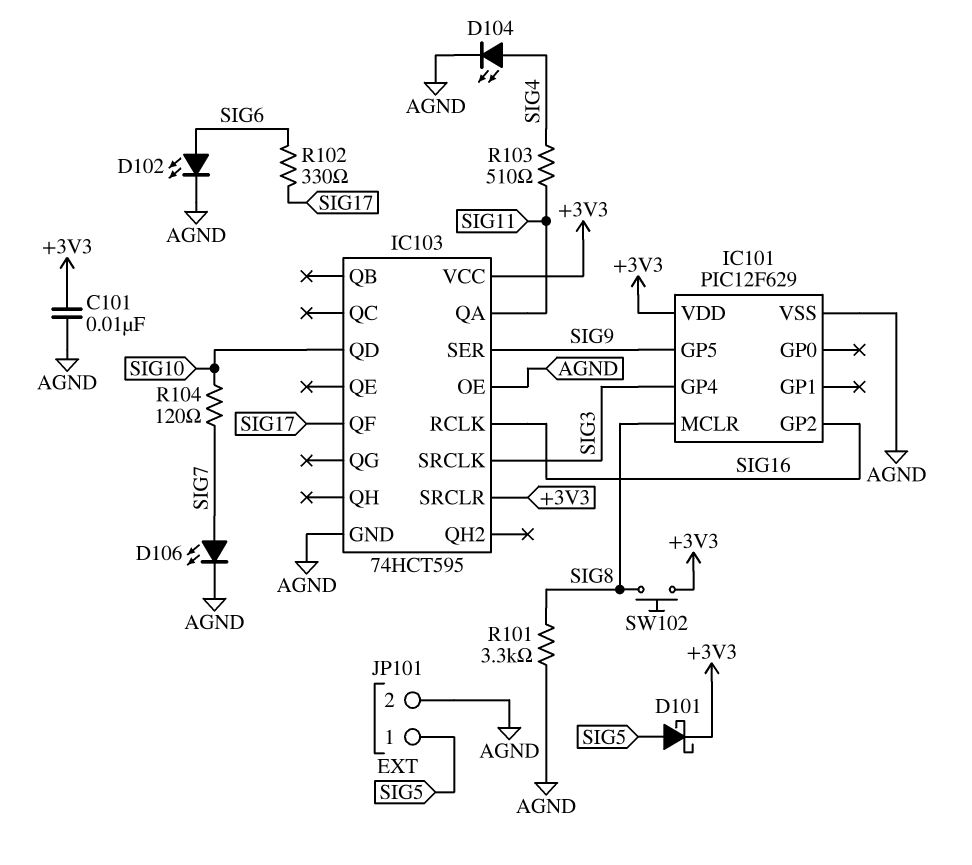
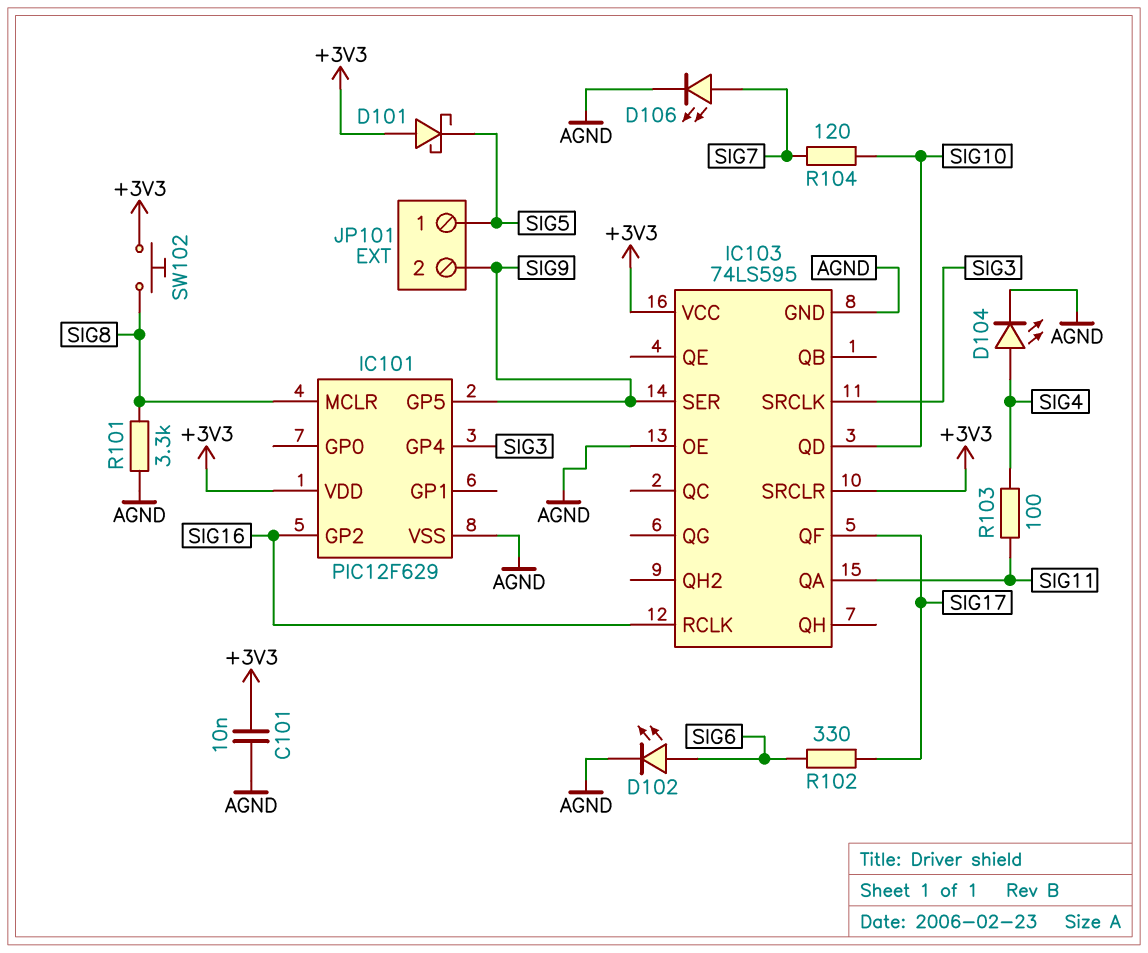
D101: schottky (A SIG5, K +3V3) -> schottky (A +3V3, K SIG5)
IC103: 74HCT595 -> 74LS595
JP101 pin 2: AGND -> SIG9
R103: 510 (SIG4, SIG11) -> 100 (SIG4, SIG11)

